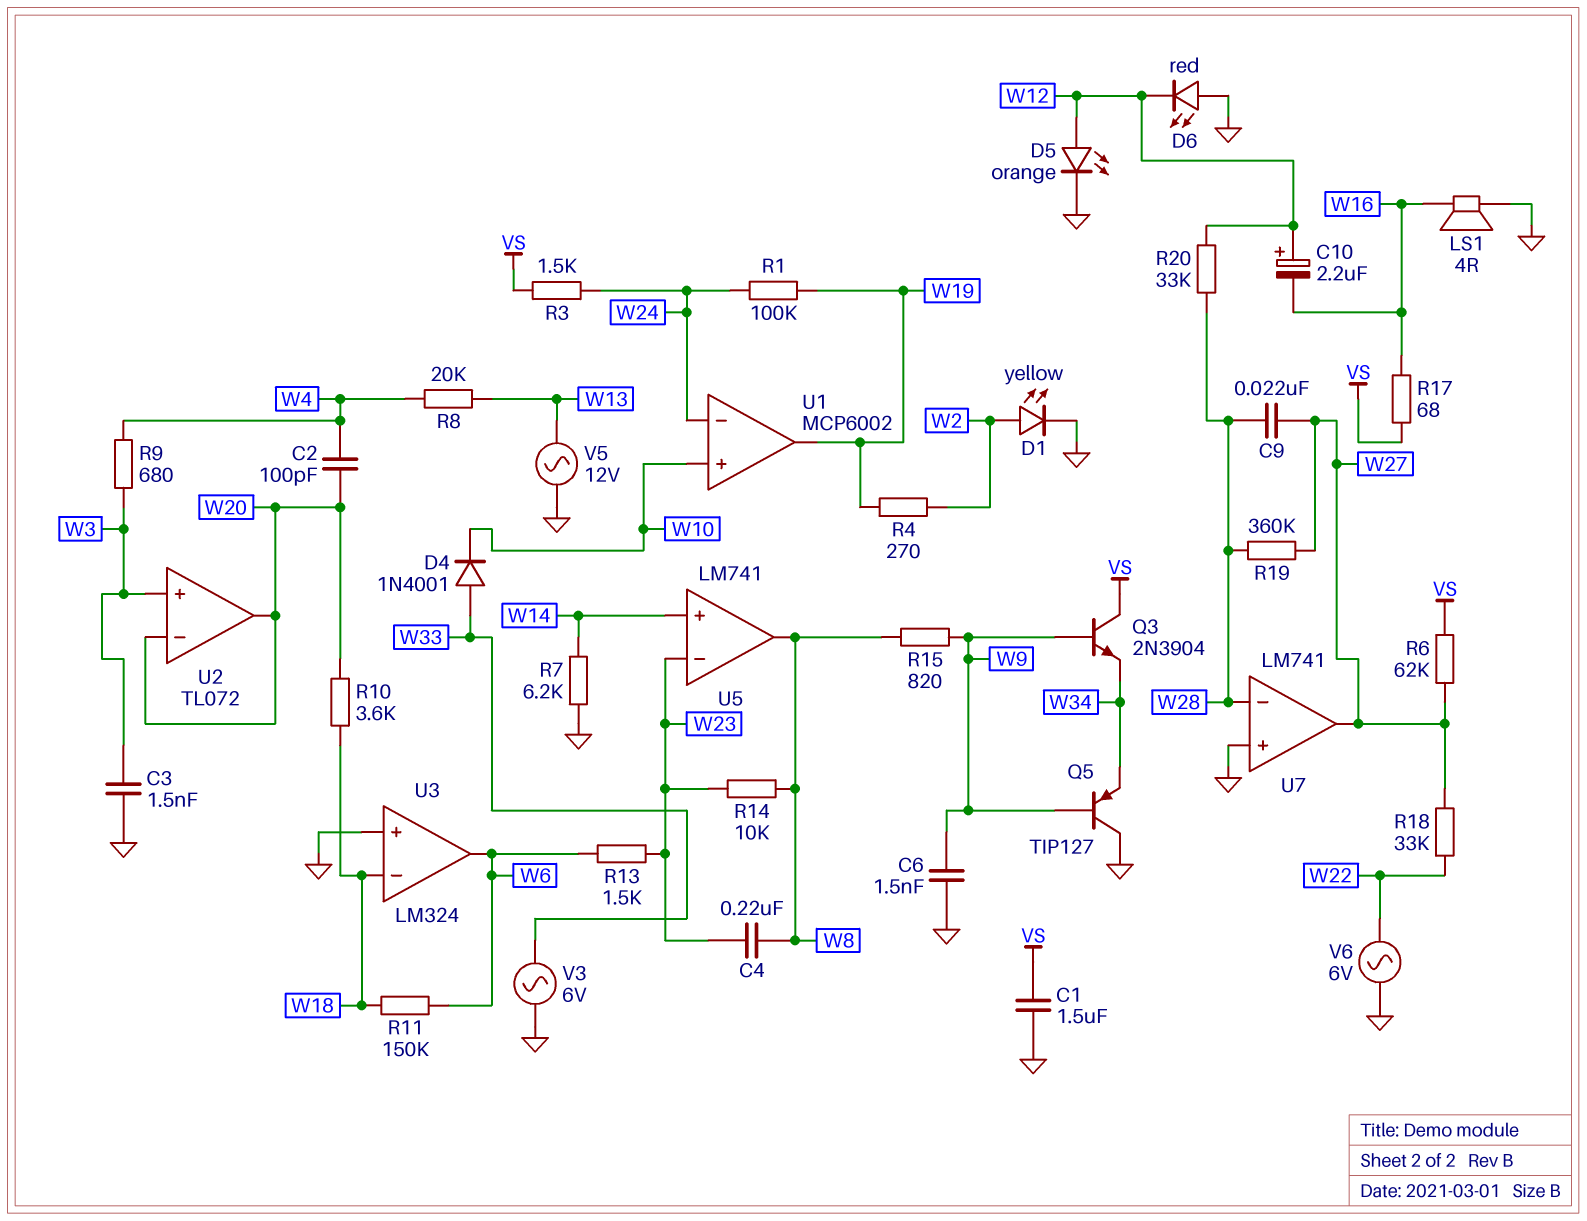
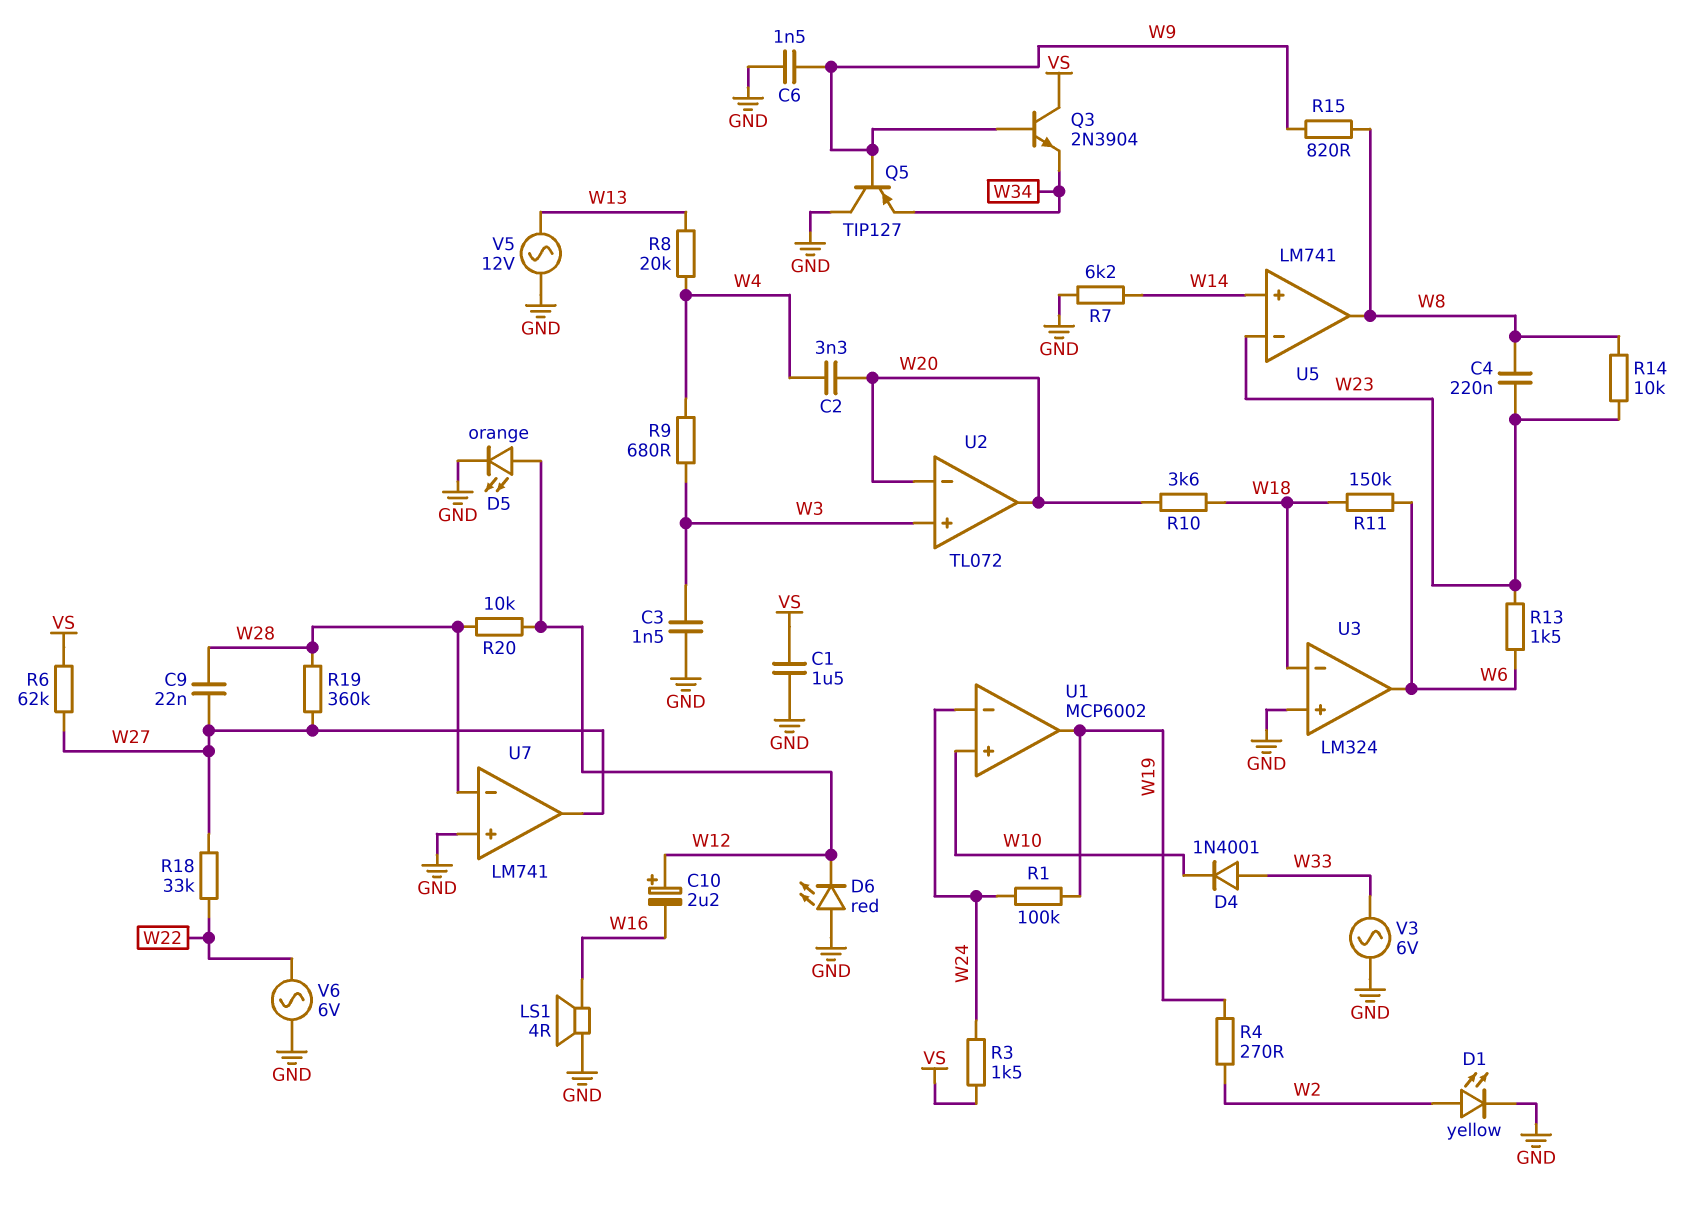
C2: 100pF (W4, W20) -> 3.3nF (W4, W20)
R17: 68 (VS, W16) -> none
R20: 33k (W12, W28) -> 10k (W12, W28)

